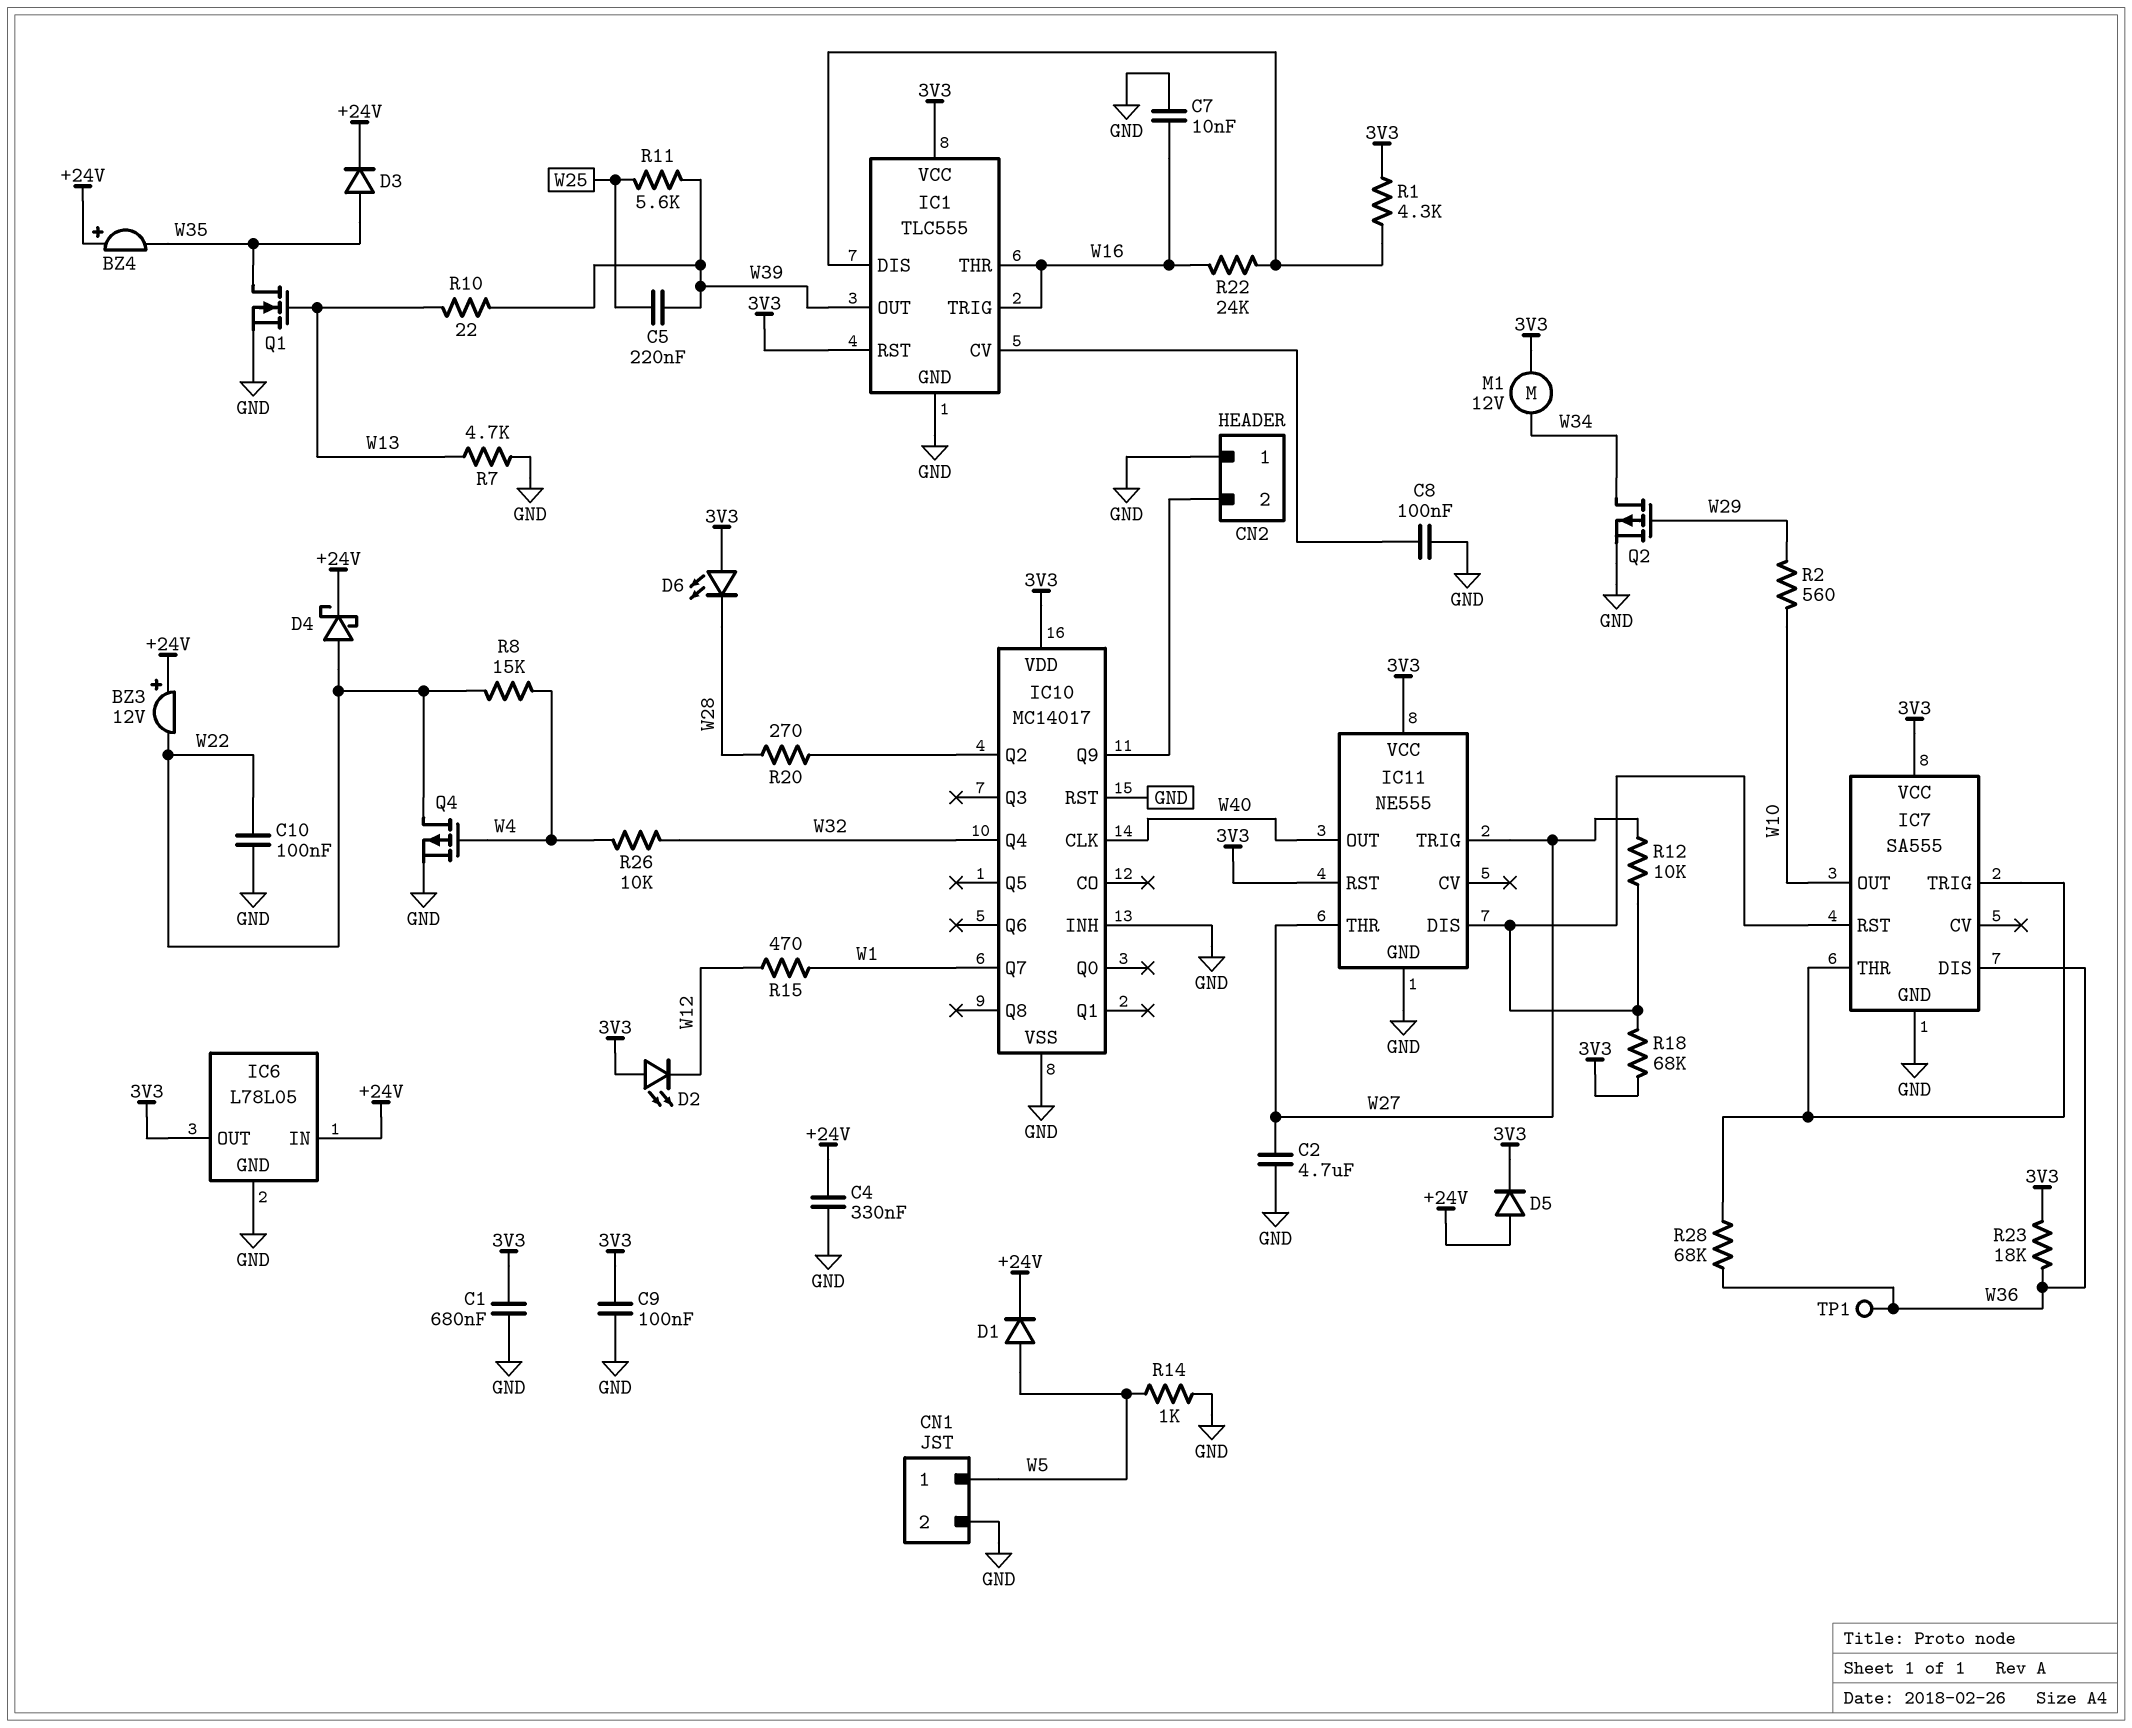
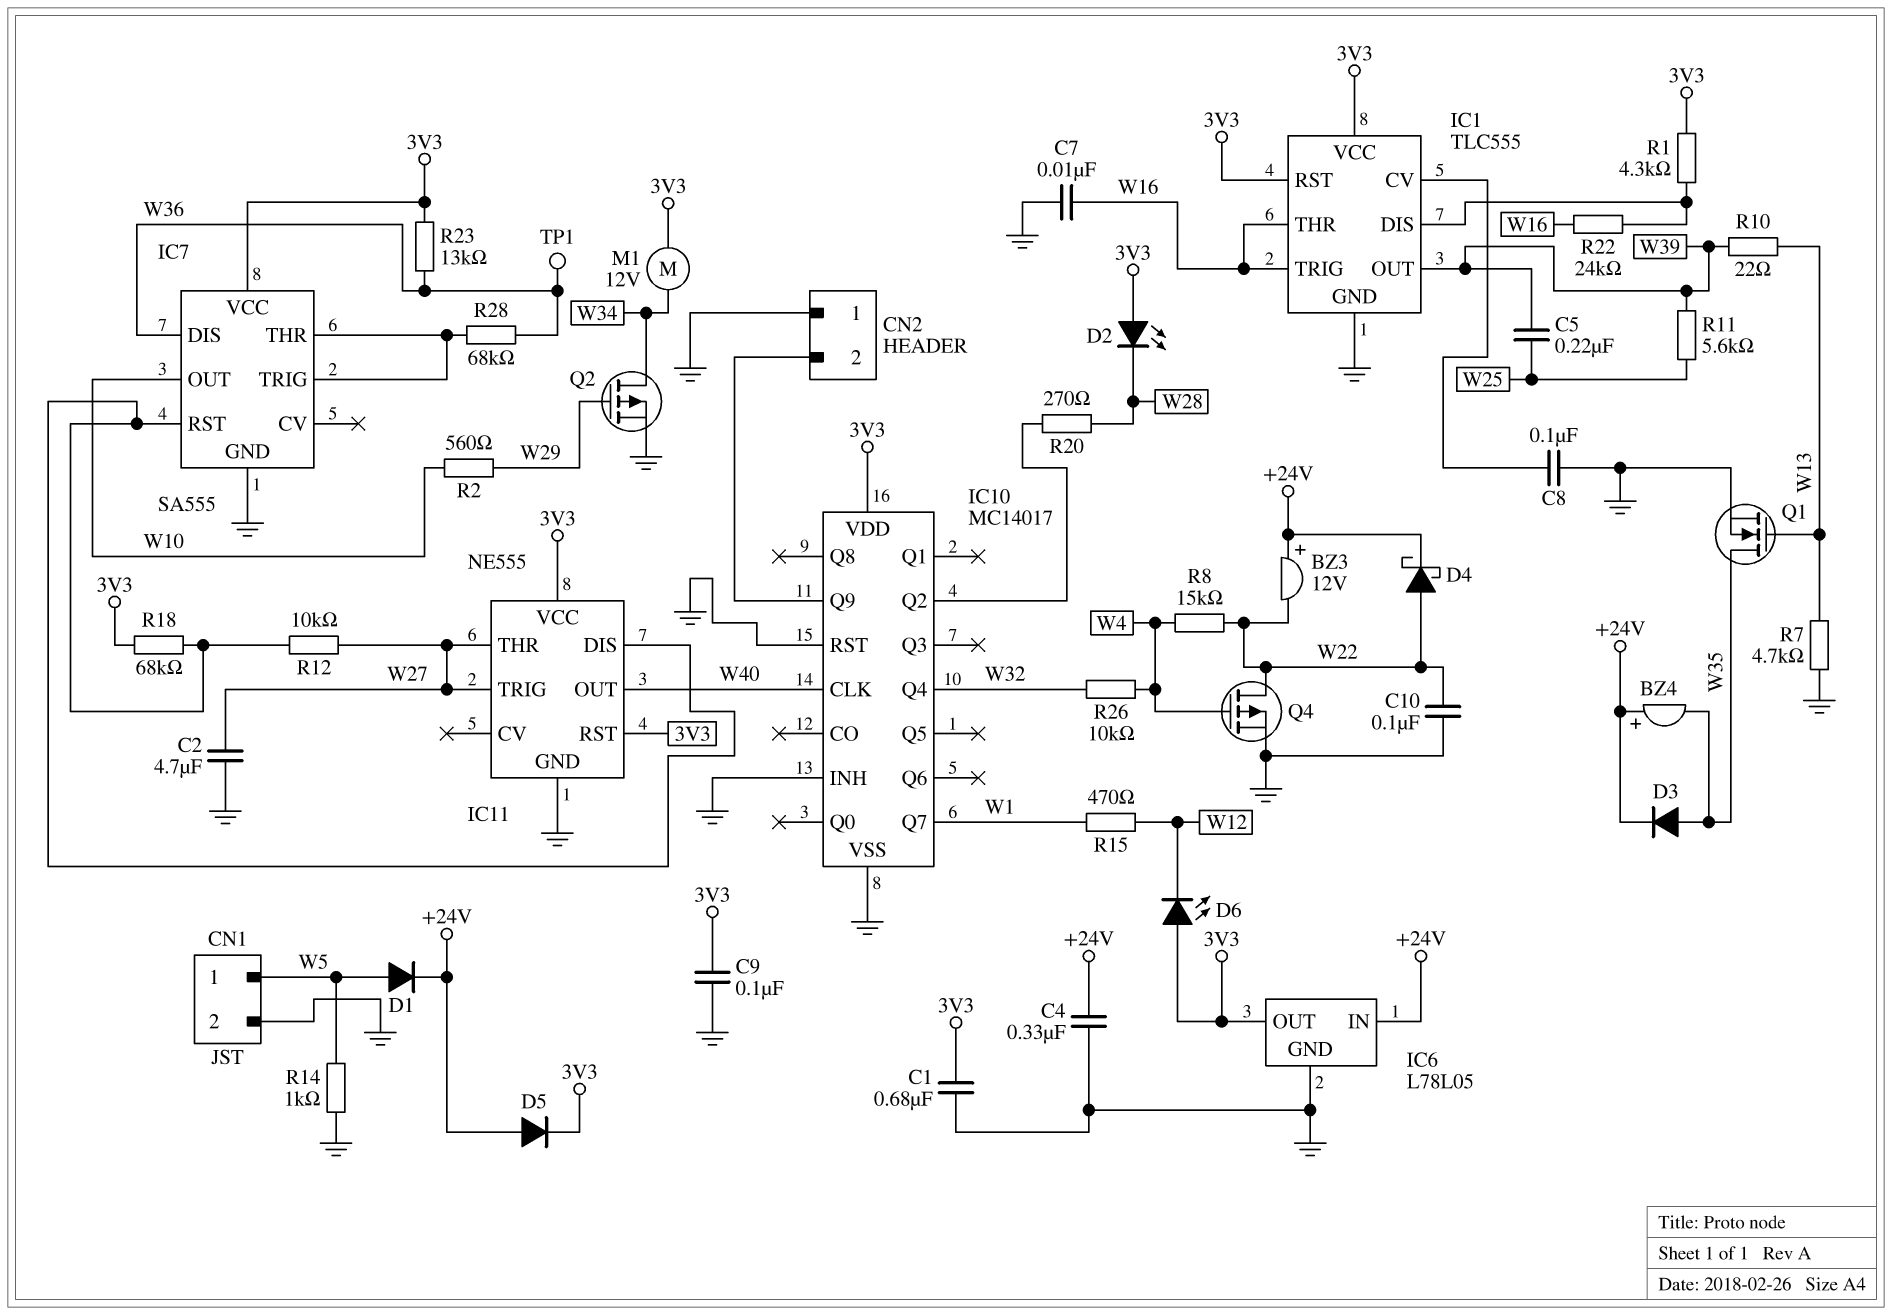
D2: LED (A 3V3, K W12) -> LED (A 3V3, K W28)
D6: LED (A 3V3, K W28) -> LED (A 3V3, K W12)
R23: 18k (3V3, W36) -> 13k (3V3, W36)

